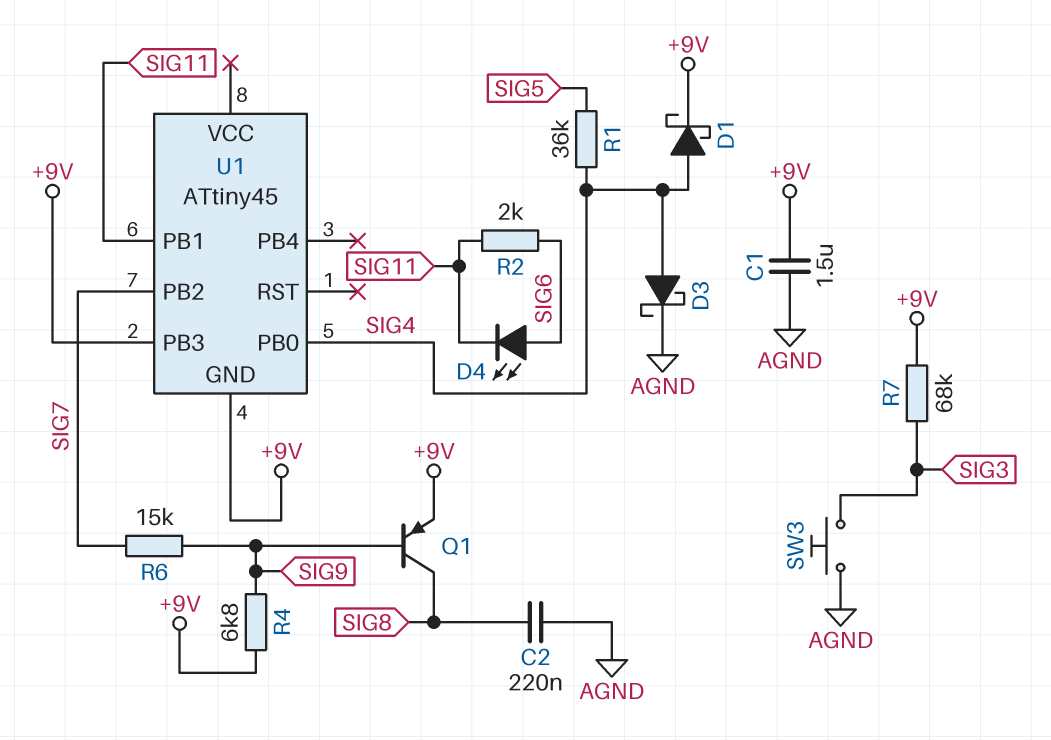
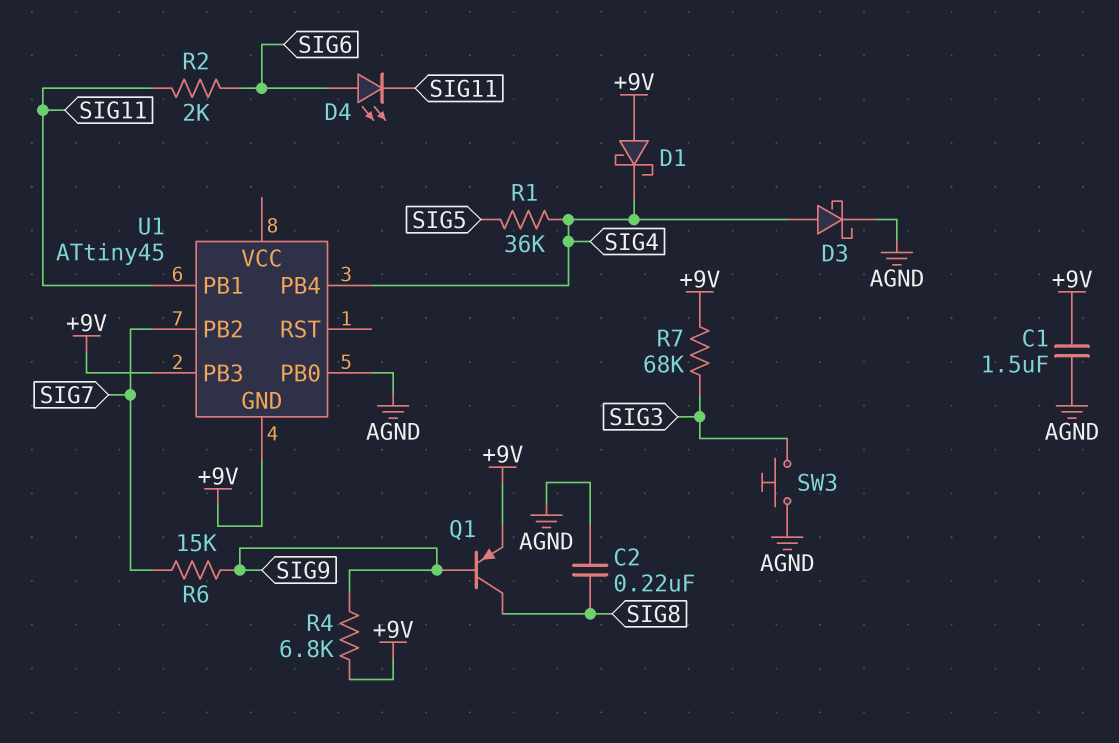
D1: schottky (A SIG4, K +9V) -> schottky (A +9V, K SIG4)
U1 pin PB0: SIG4 -> AGND
U1 pin PB4: none -> SIG4

